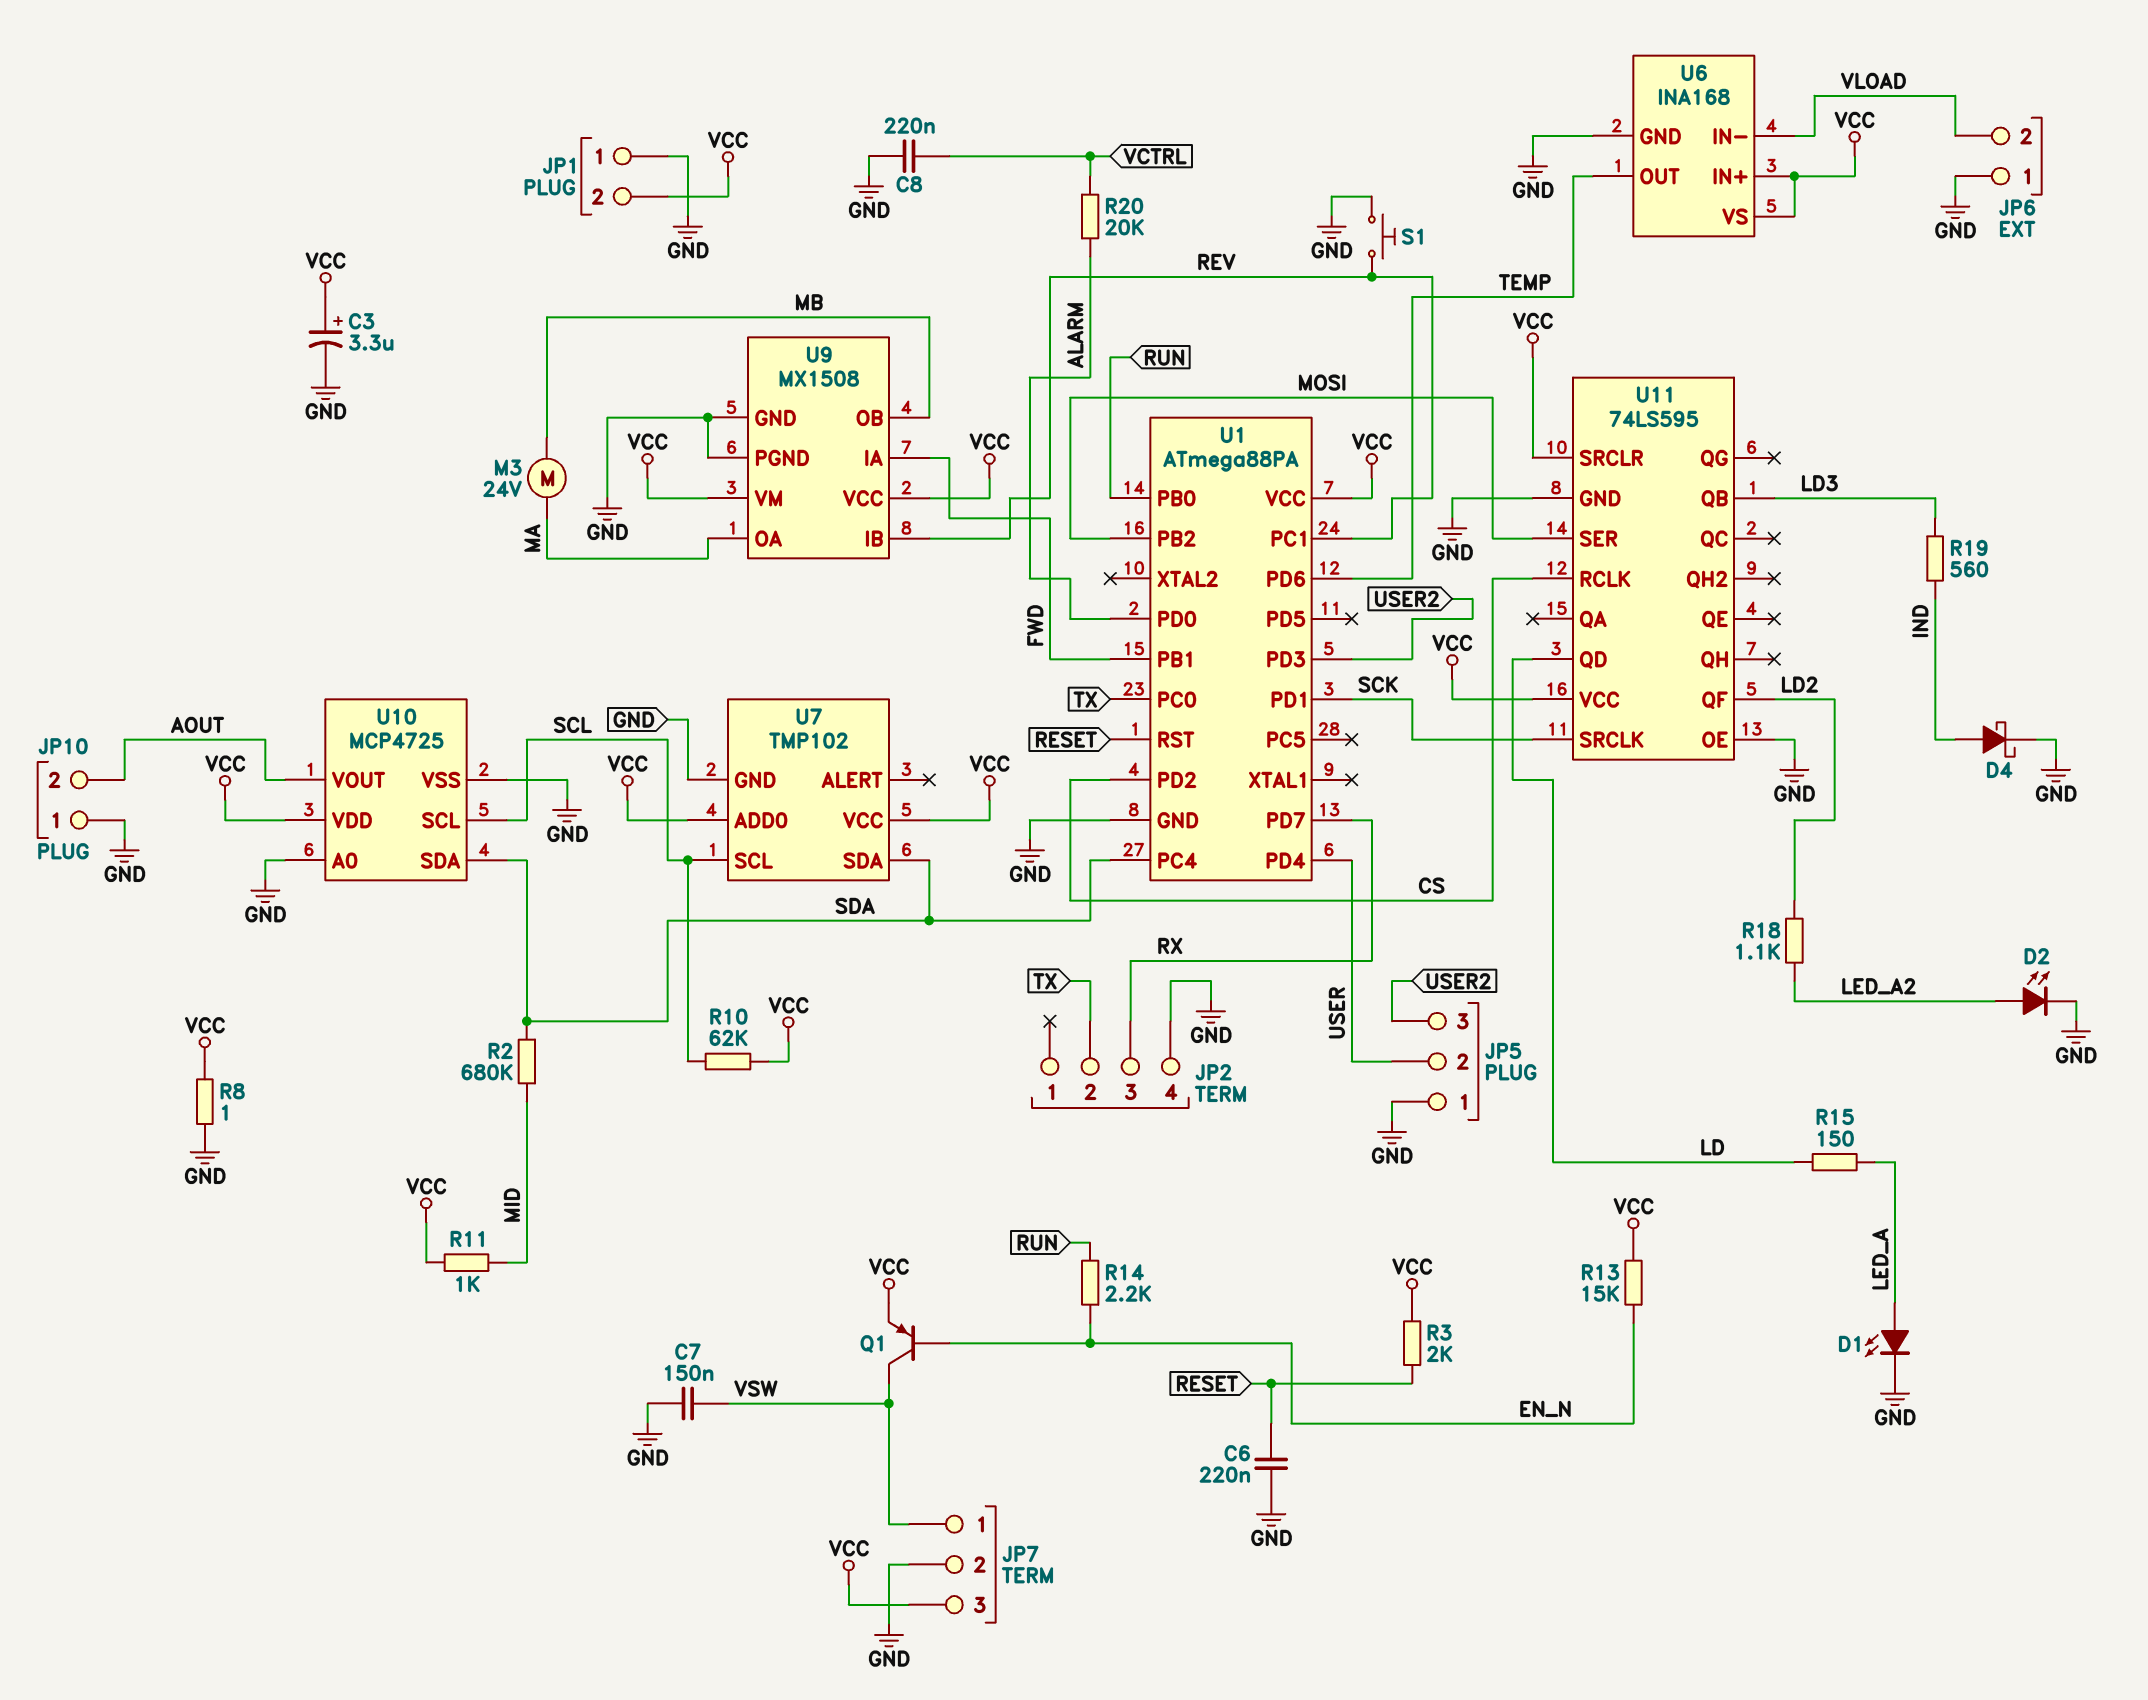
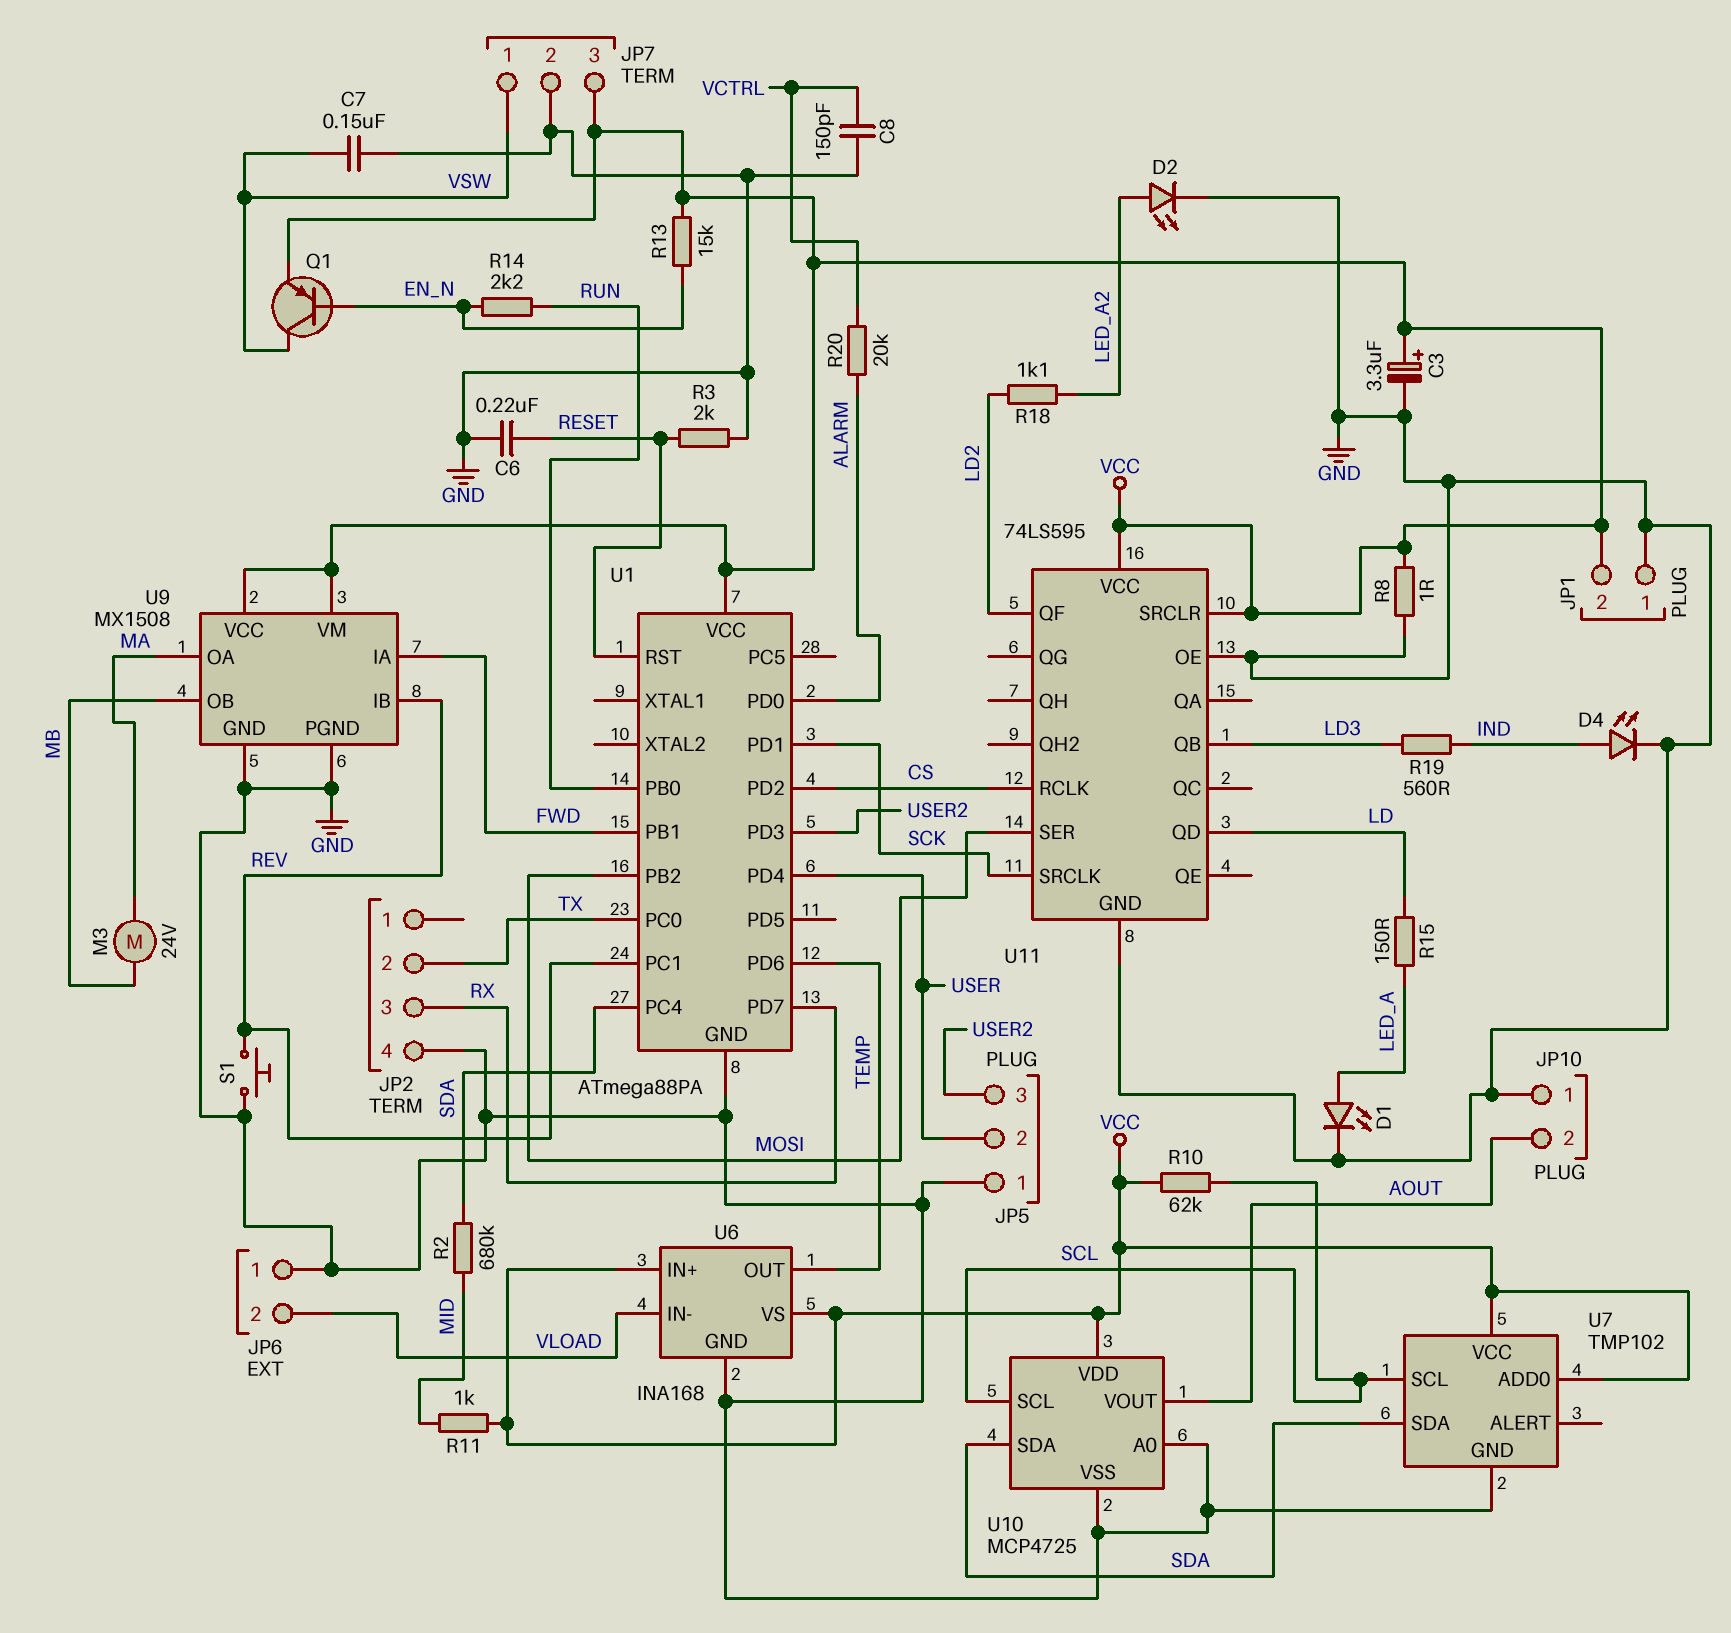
C8: 220nF (GND, VCTRL) -> 150pF (GND, VCTRL)
D4: schottky (A IND, K GND) -> LED (A IND, K GND)
R3: 2k (RESET, VCC) -> 2k (GND, RESET)

